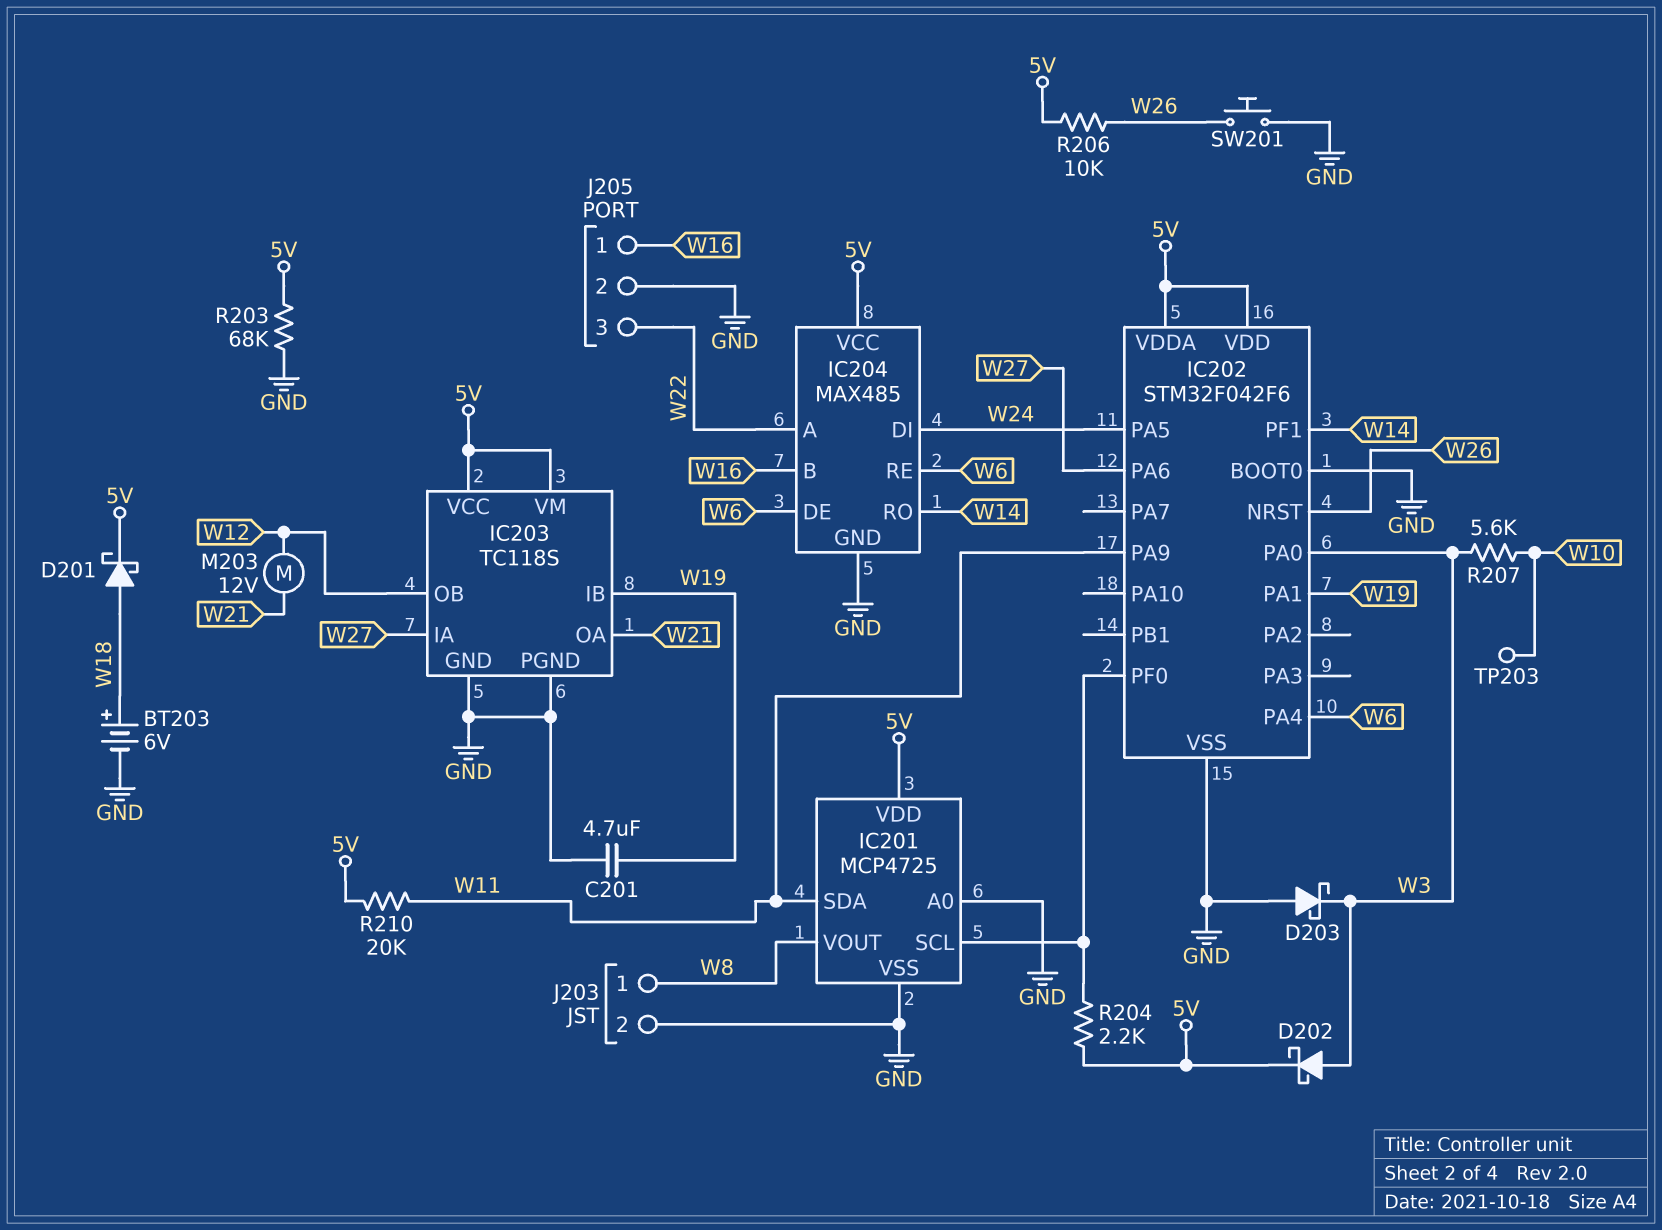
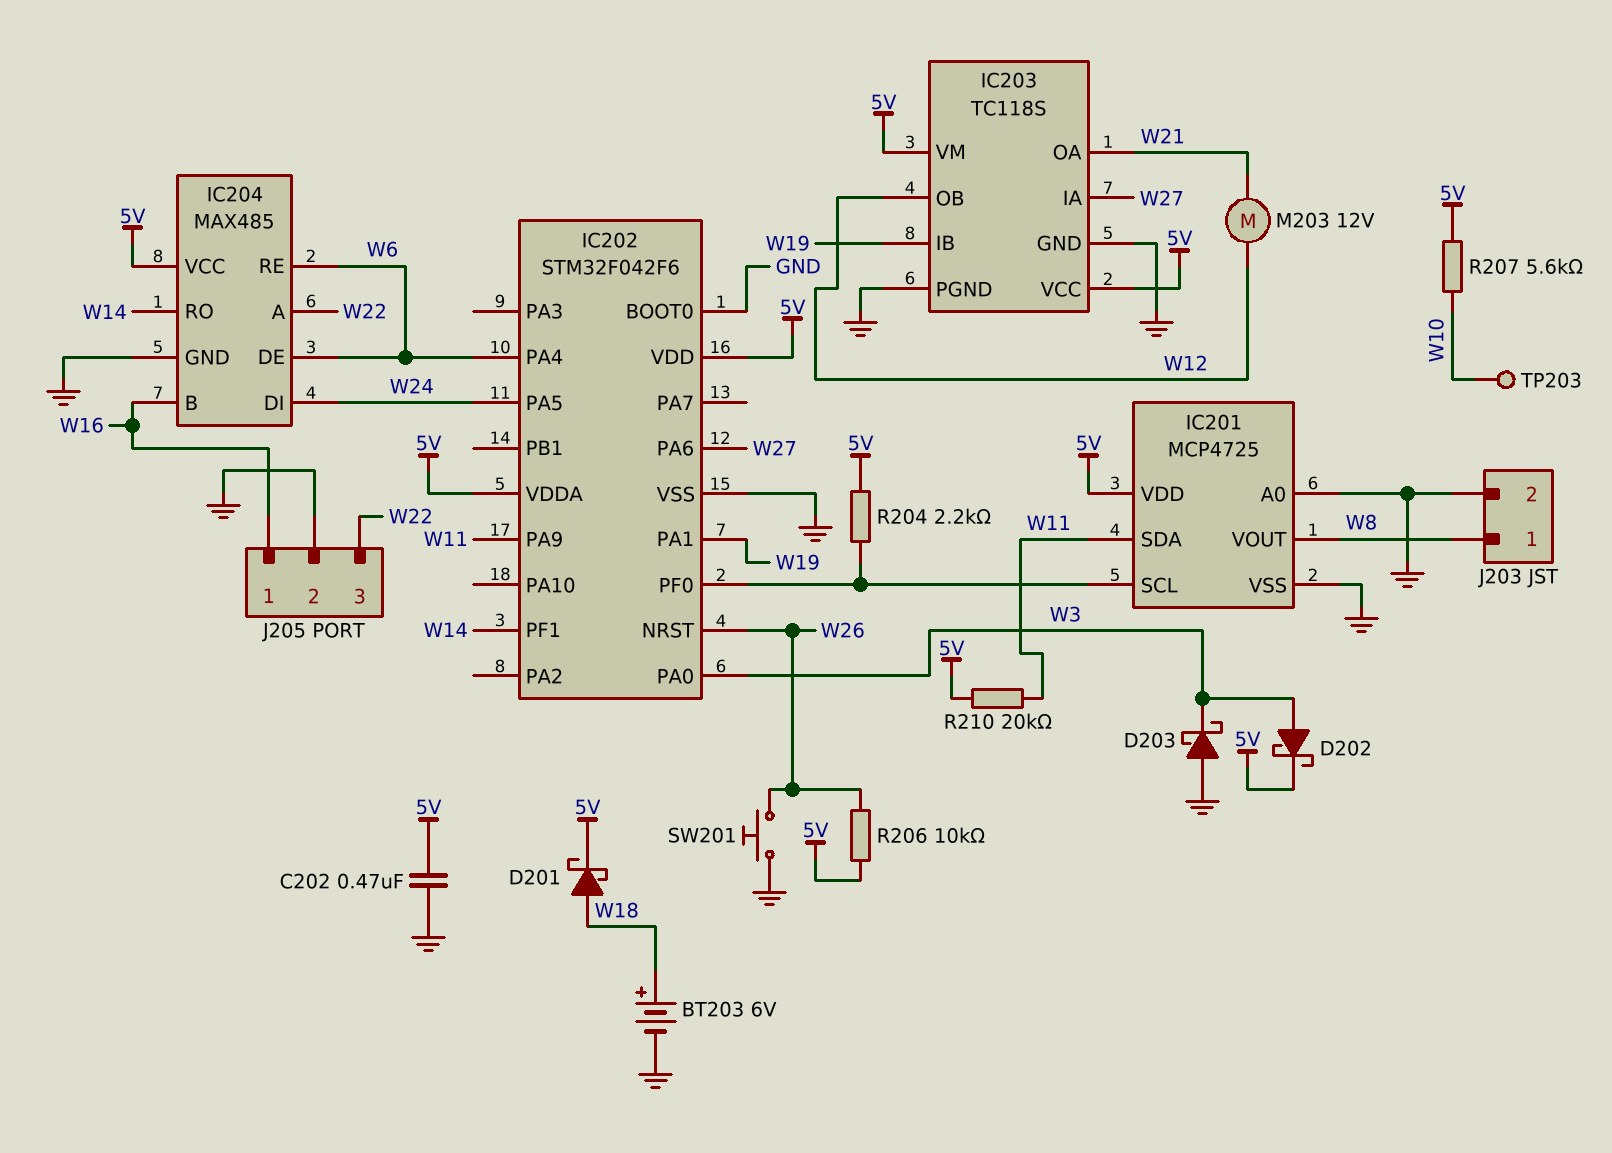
C201: 4.7uF (GND, W19) -> none
C202: none -> 470nF (5V, GND)
R203: 68k (5V, GND) -> none
R207: 5.6k (W3, W10) -> 5.6k (5V, W10)

